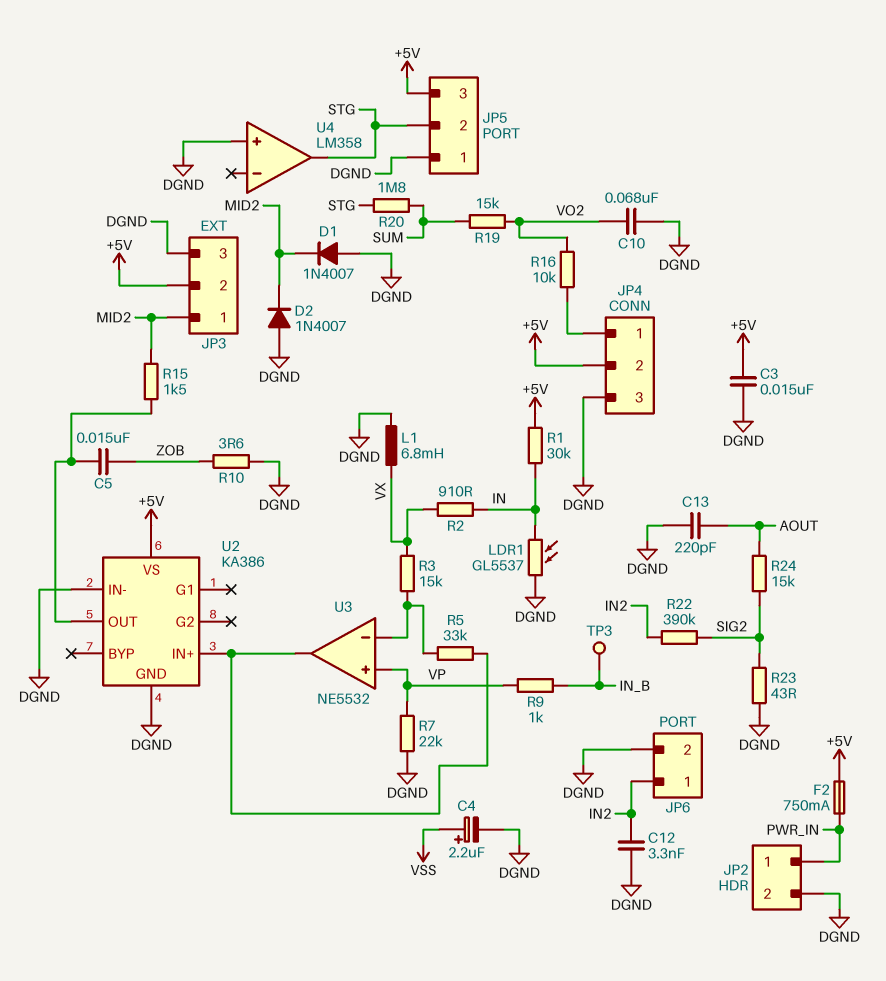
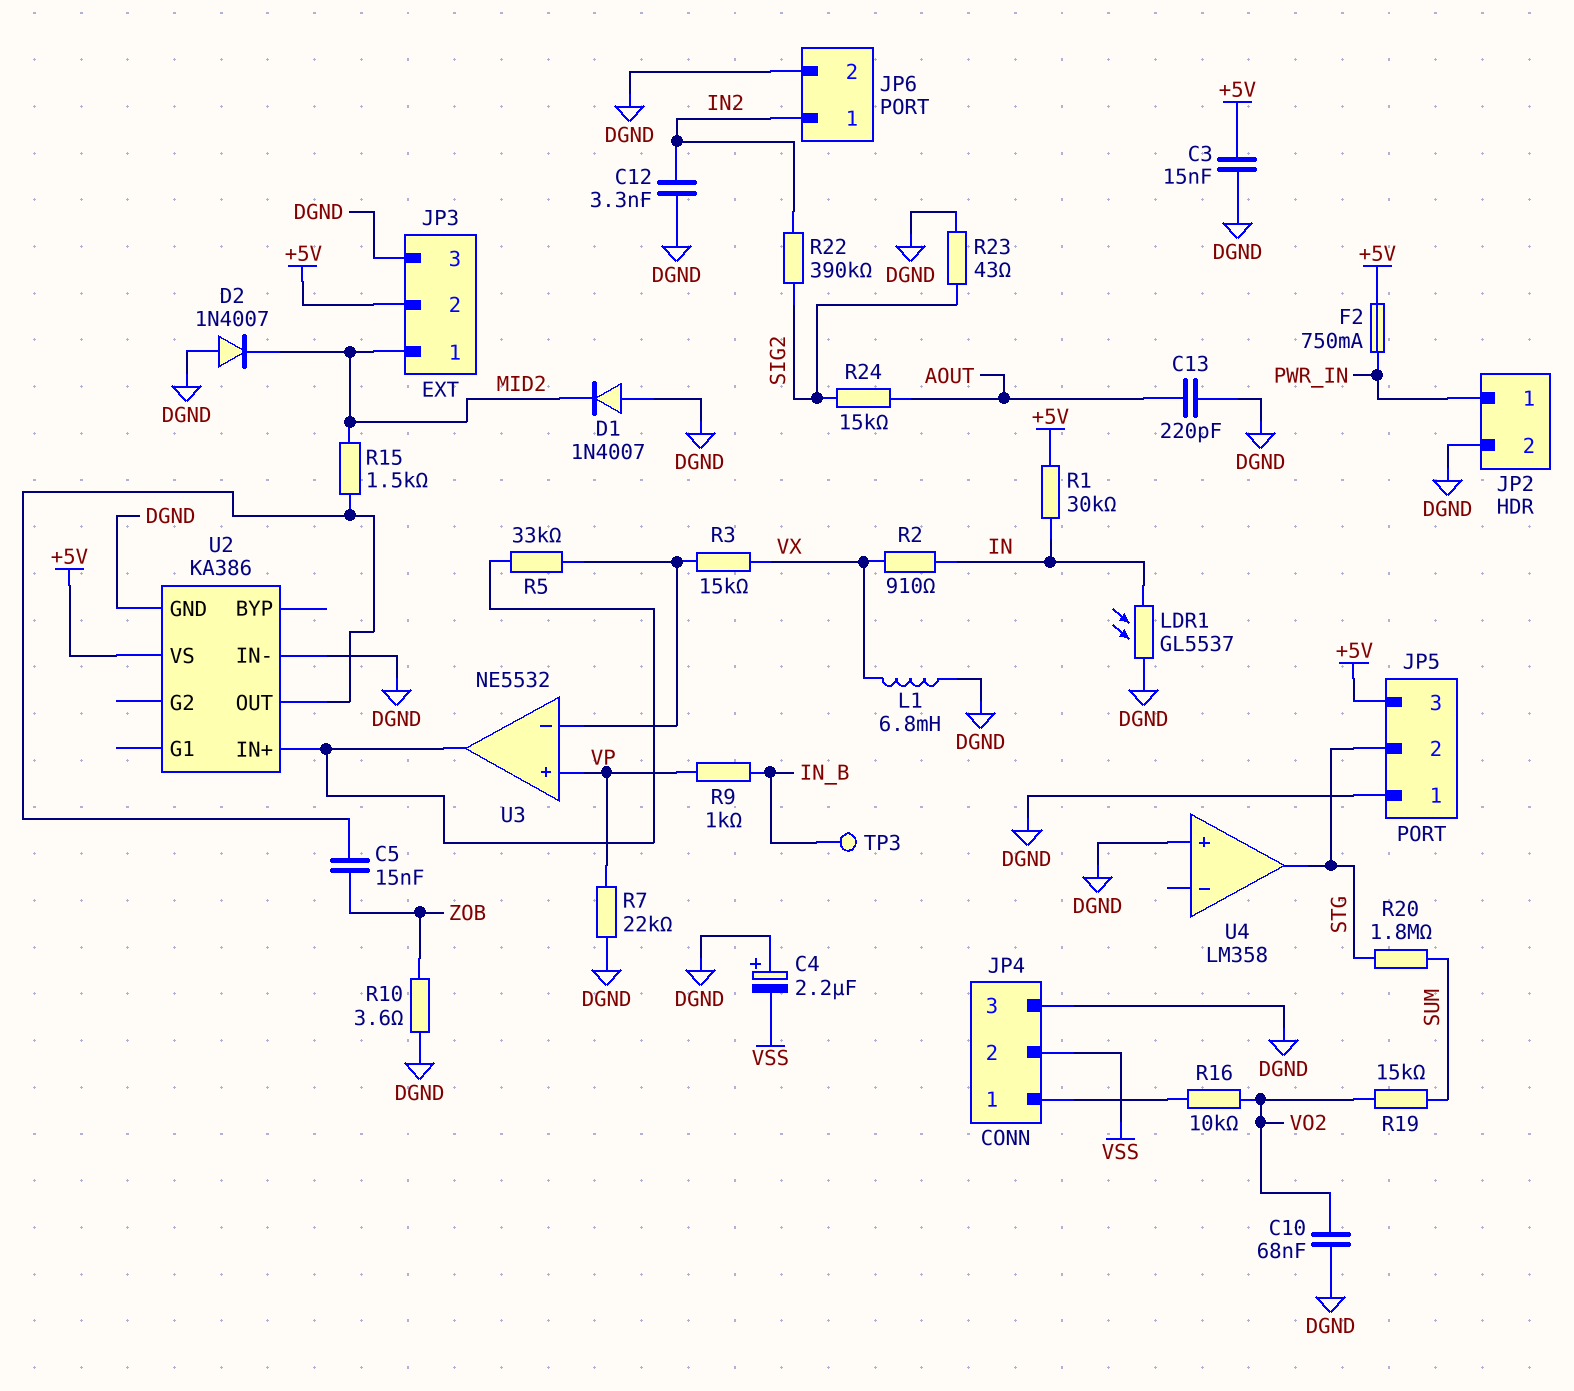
C4: 2.2uF (plus VSS, minus DGND) -> 2.2uF (plus DGND, minus VSS)
JP4 pin 2: +5V -> VSS

